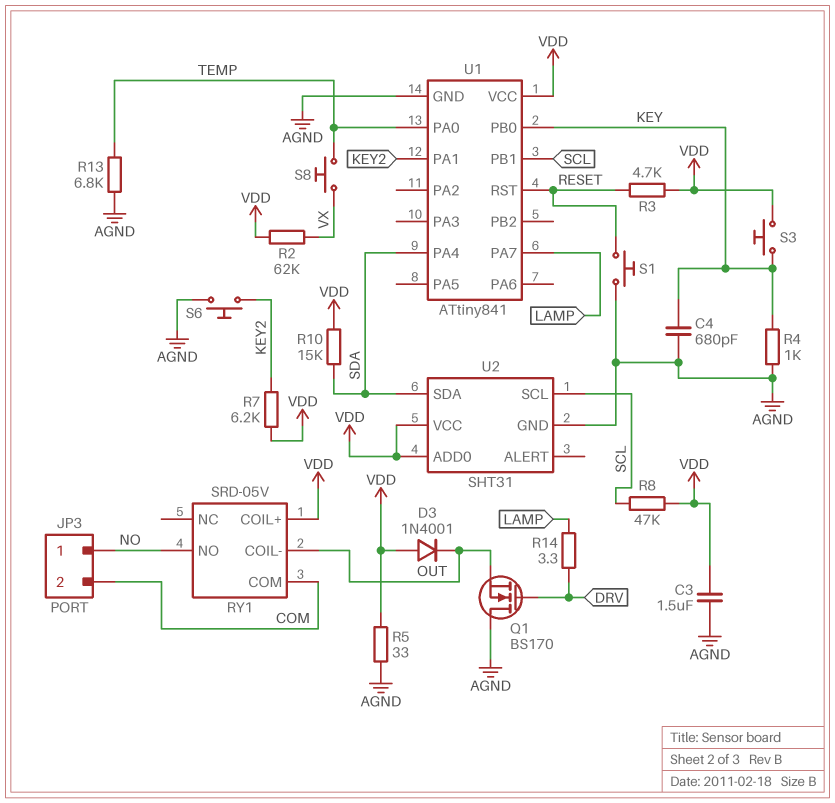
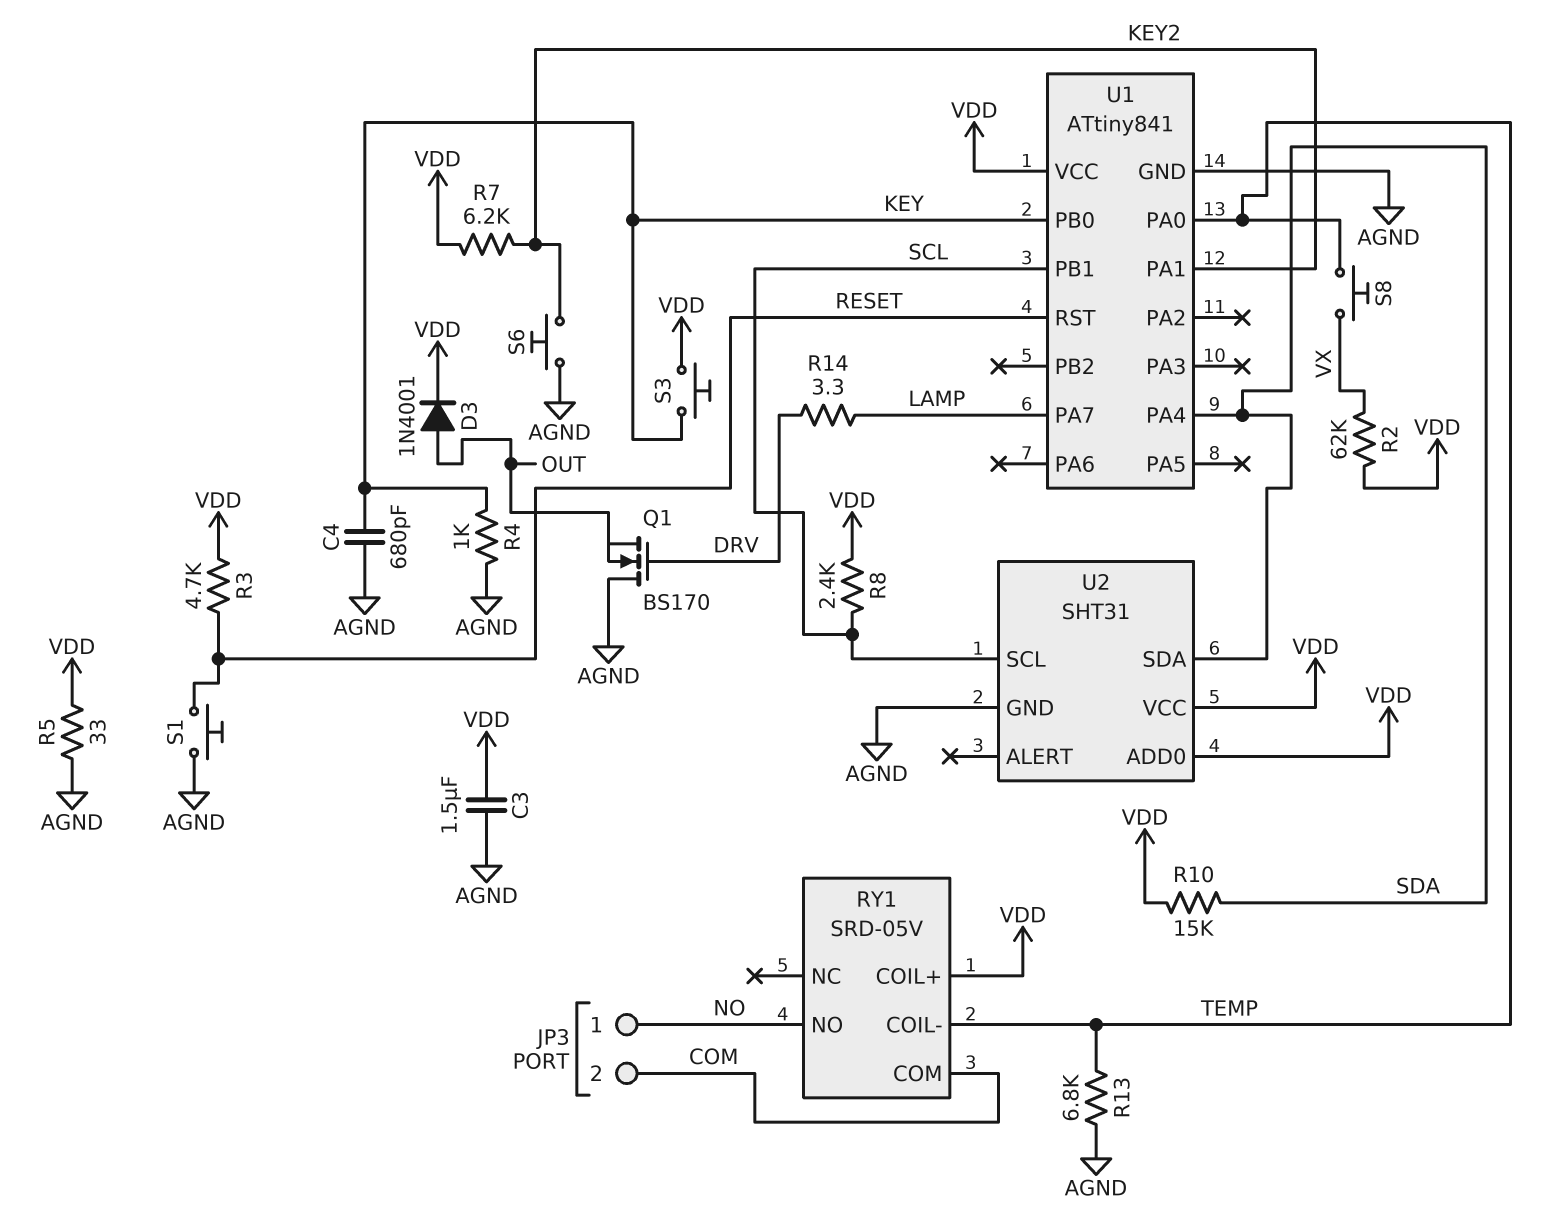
D3: diode 1N4001 (A VDD, K OUT) -> diode 1N4001 (A OUT, K VDD)
R8: 47k (SCL, VDD) -> 2.4k (SCL, VDD)
RY1 pin COIL-: OUT -> TEMP

